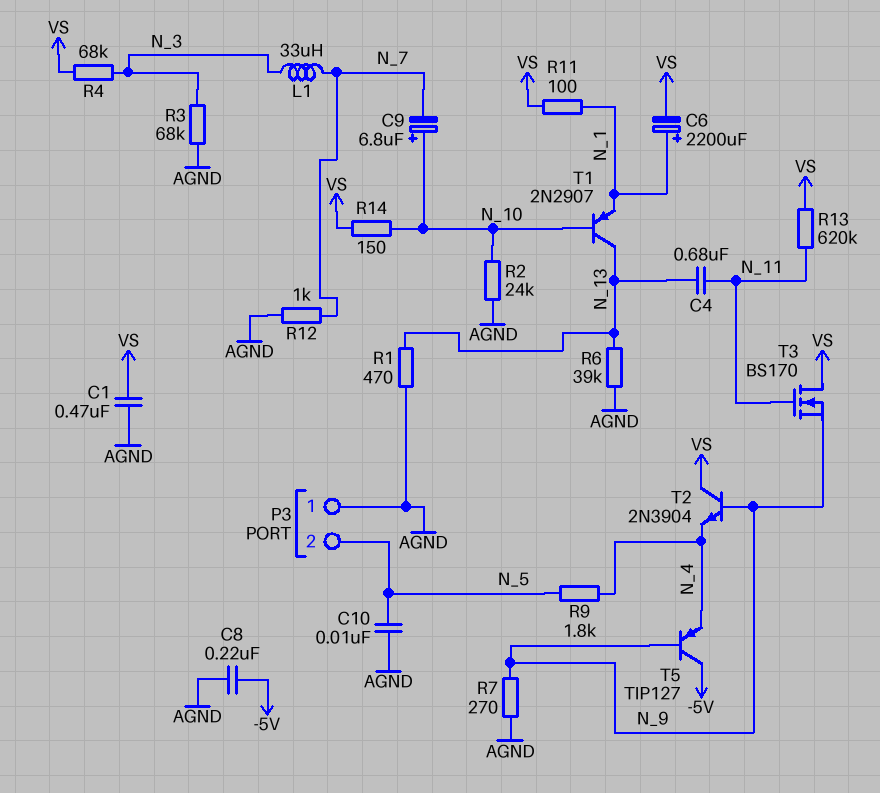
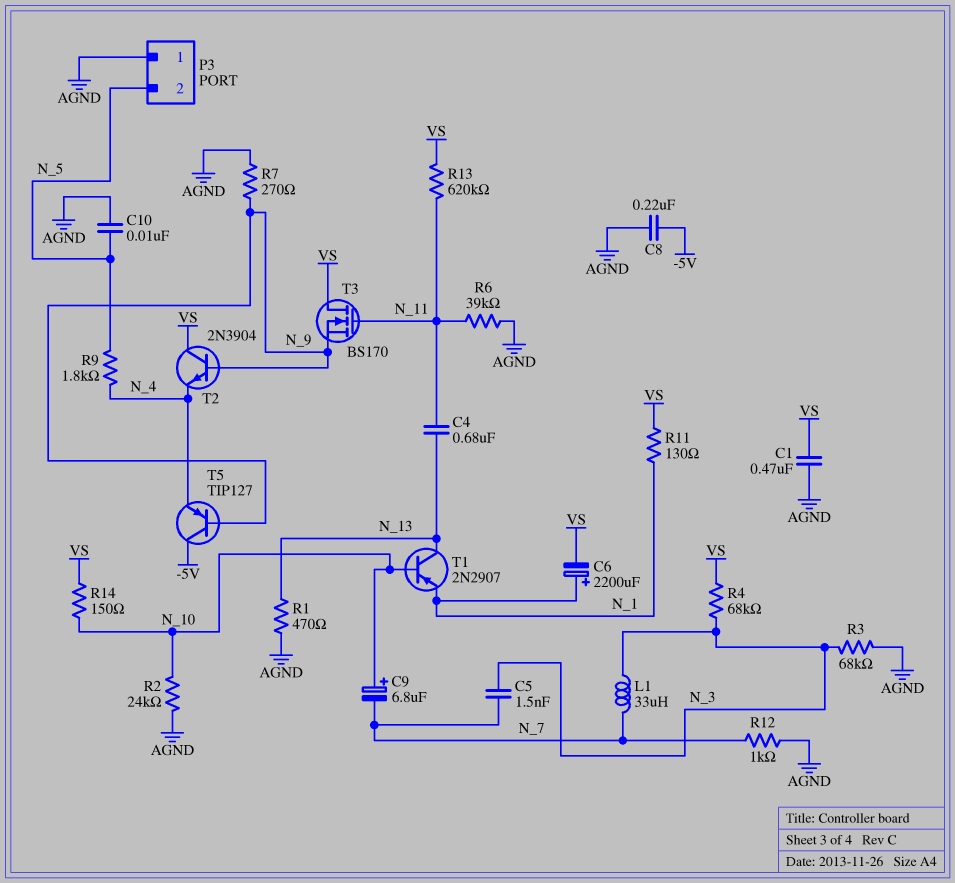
C5: none -> 1.5nF (N_3, N_7)
R6: 39k (AGND, N_13) -> 39k (AGND, N_11)
R11: 100 (N_1, VS) -> 130 (N_1, VS)

